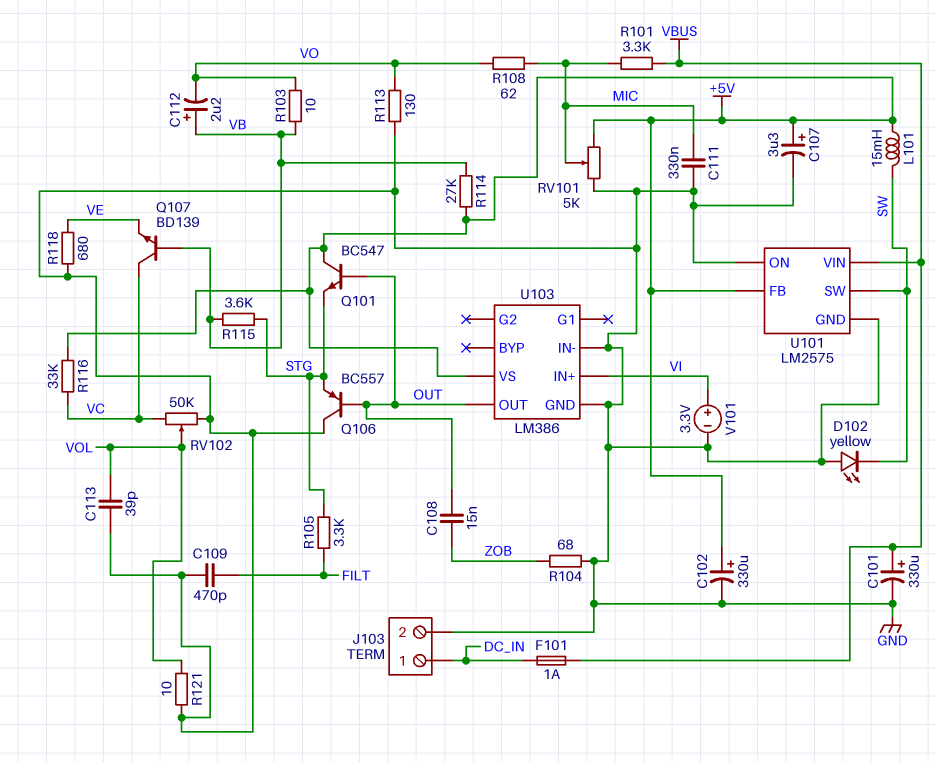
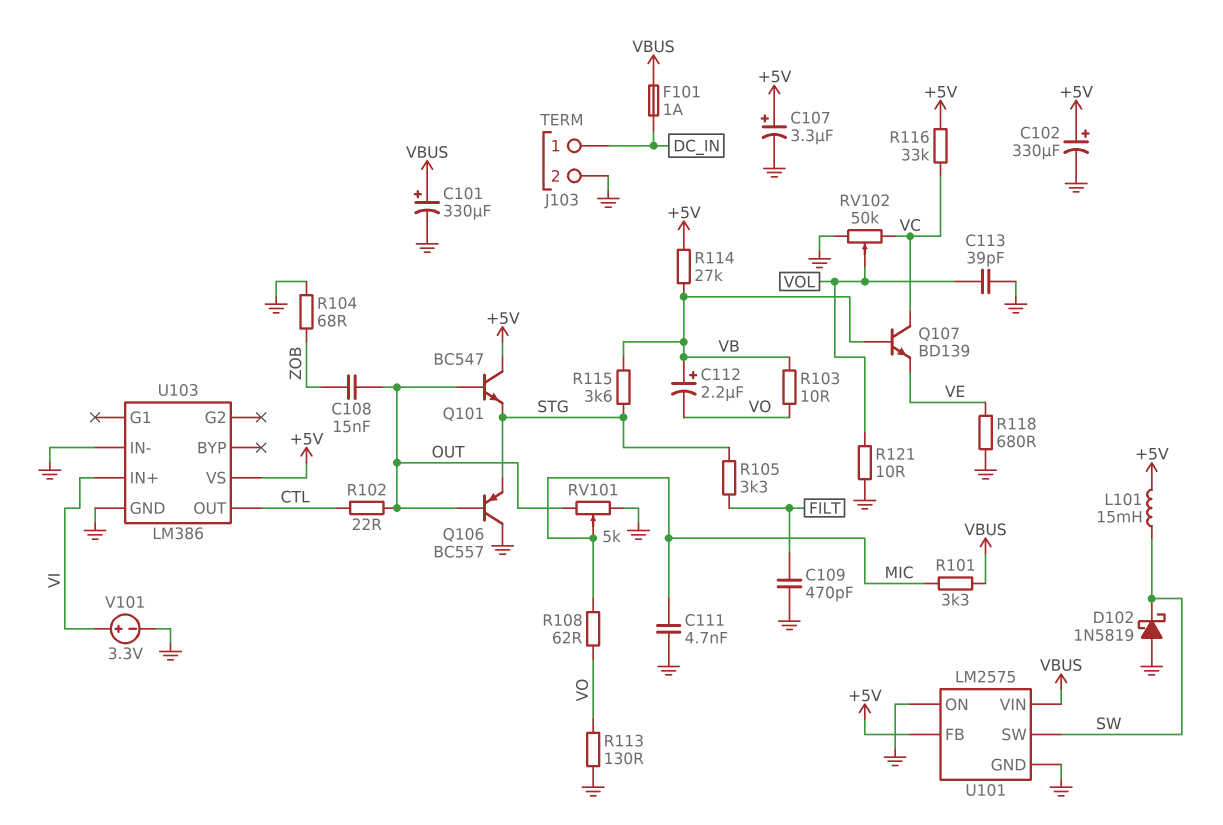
C111: 330nF (GND, MIC) -> 4.7nF (GND, MIC)
D102: LED yellow (A GND, K SW) -> schottky 1N5819 (A GND, K SW)
R102: none -> 22 (CTL, OUT)
RV101: 5k (+5V, GND, wiper MIC) -> 5k (GND, OUT, wiper MIC)
U103 pin OUT: OUT -> CTL

